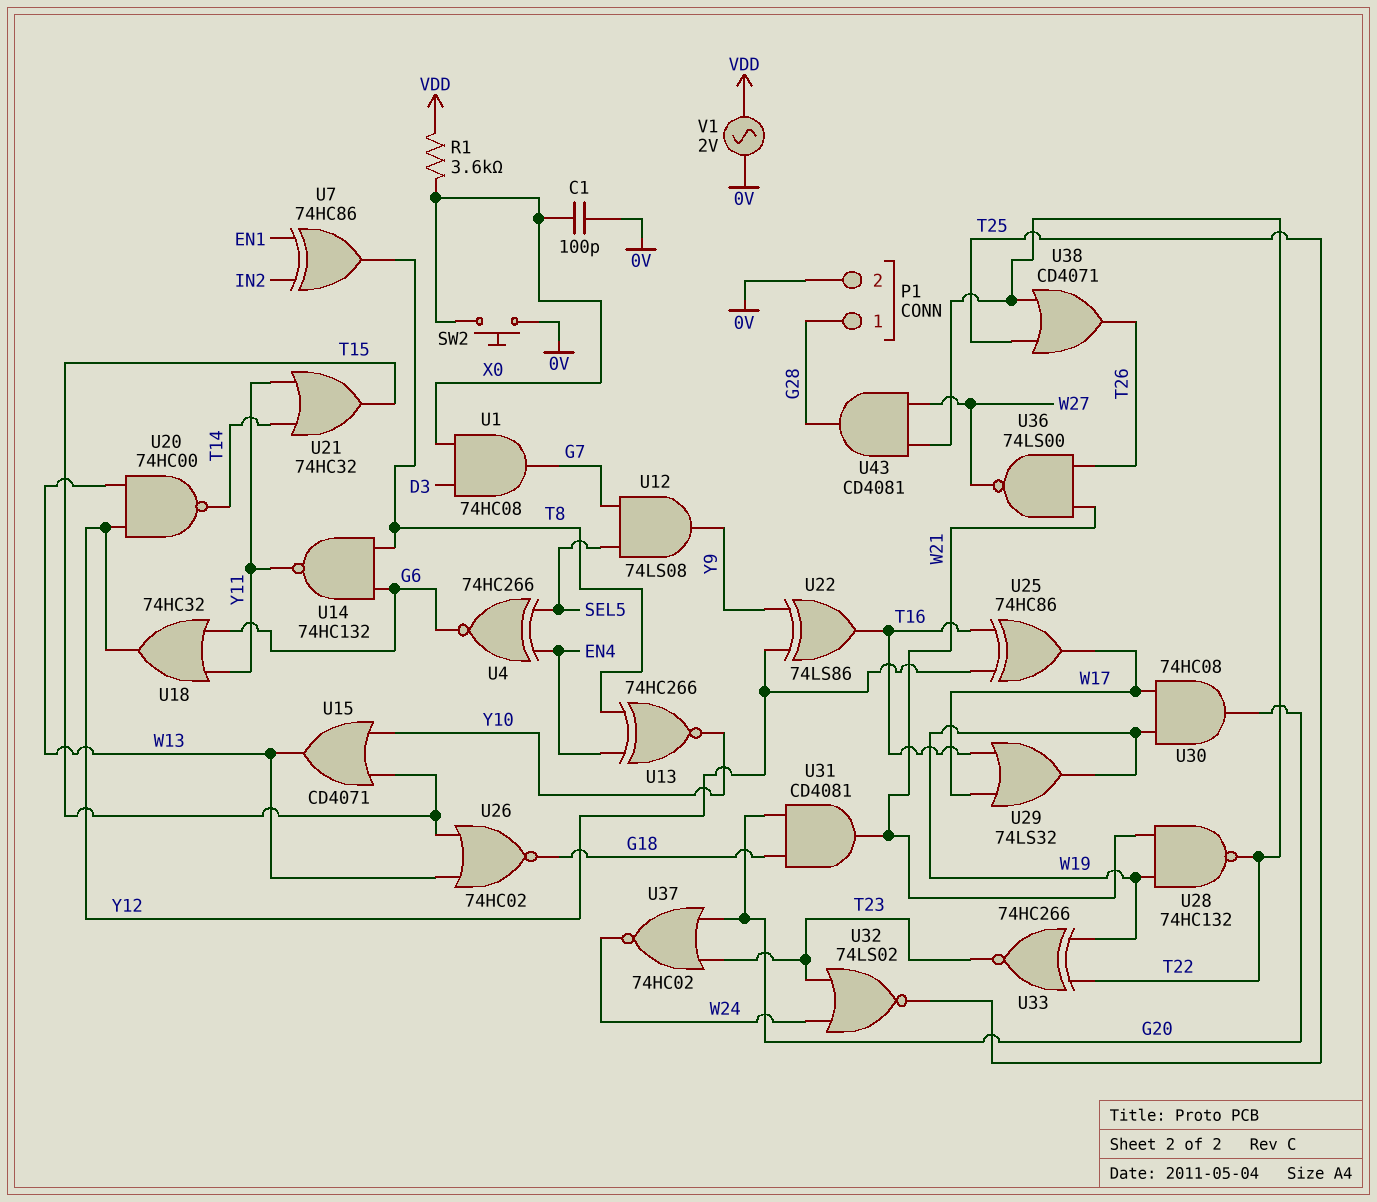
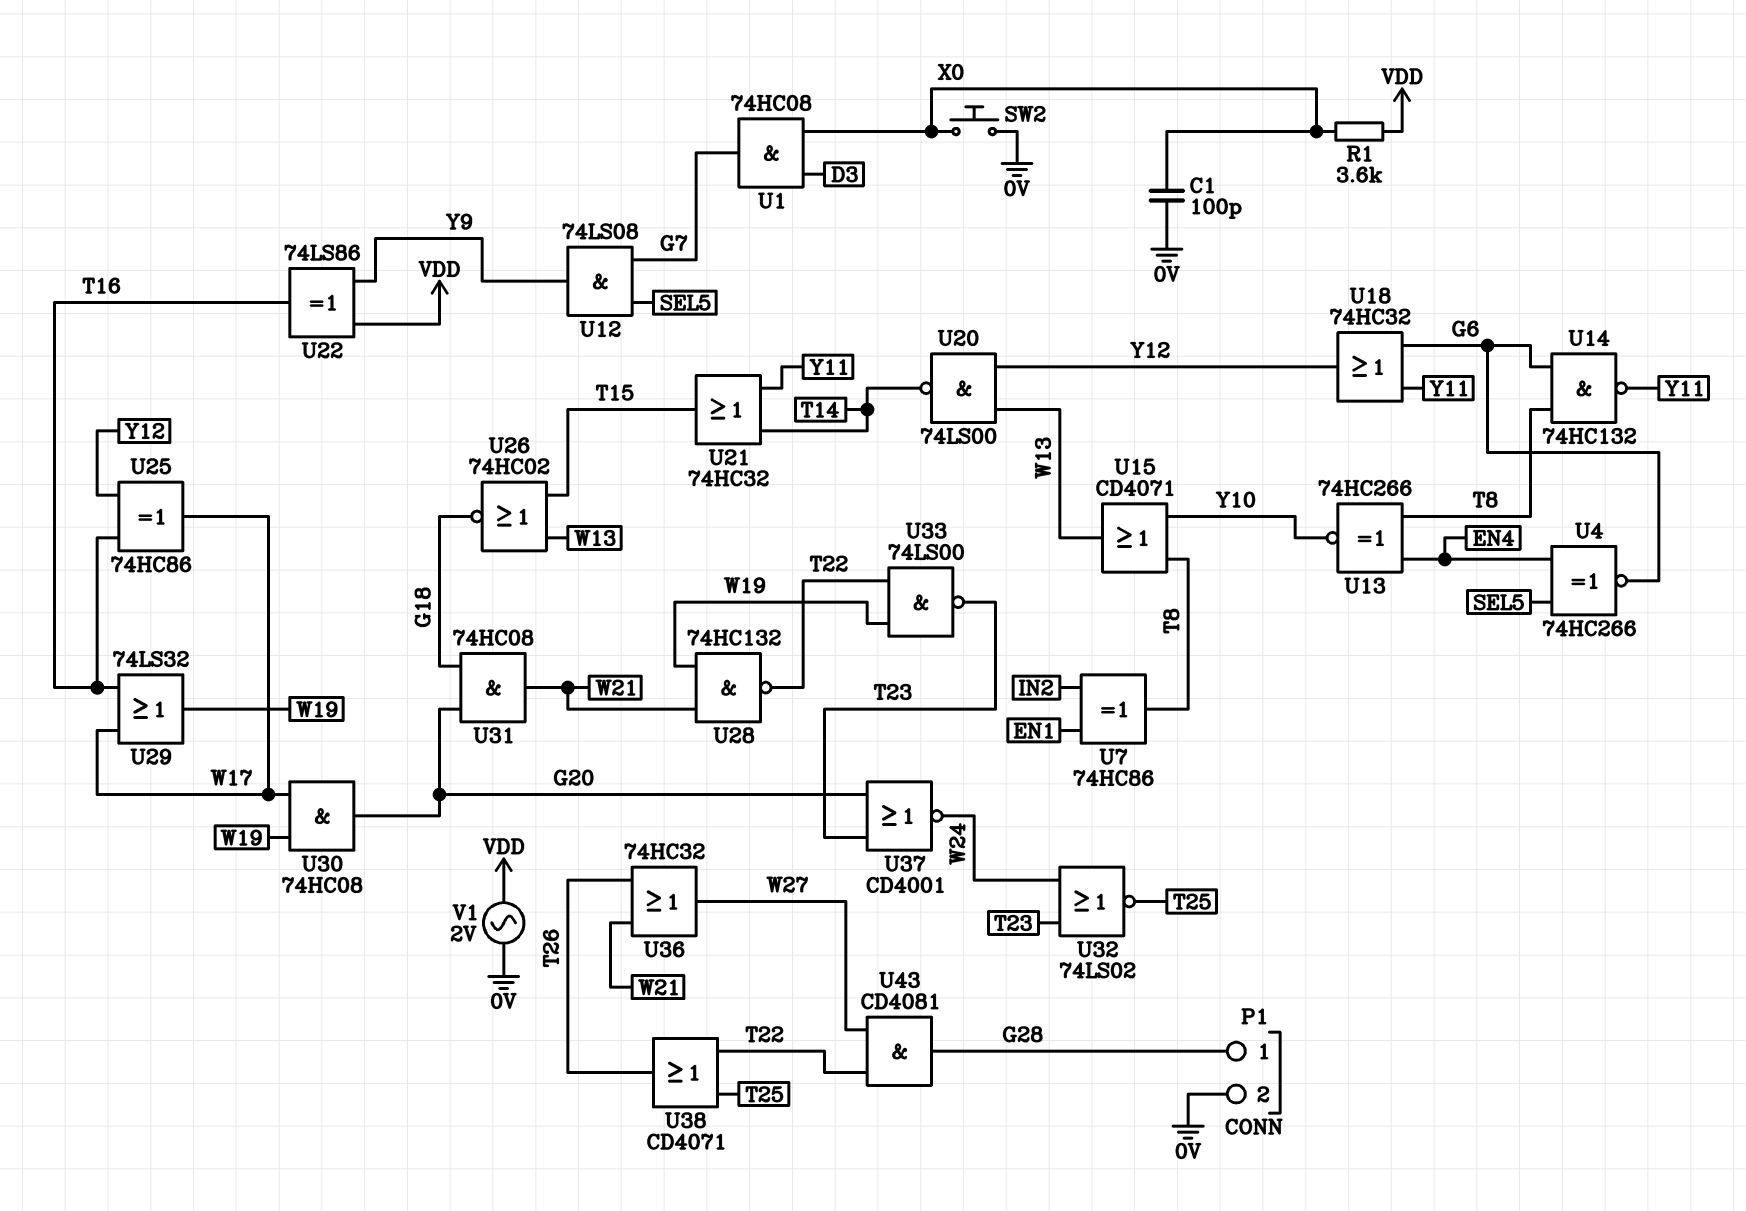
U15: OR CD4071 (in T15, in Y10, out W13) -> OR CD4071 (in T8, in Y10, out W13)
U20: NAND 74HC00 (in W13, in Y12, out T14) -> NAND 74LS00 (in W13, in Y12, out T14)
U22: XOR 74LS86 (in Y9, in Y12, out T16) -> XOR 74LS86 (in VDD, in Y9, out T16)
U31: AND CD4081 (in G18, in G20, out W21) -> AND 74HC08 (in G18, in G20, out W21)
U33: XNOR 74HC266 (in T22, in W19, out T23) -> NAND 74LS00 (in T22, in W19, out T23)
U36: NAND 74LS00 (in T26, in W21, out W27) -> OR 74HC32 (in T26, in W21, out W27)
U37: NOR 74HC02 (in G20, in T23, out W24) -> NOR CD4001 (in G20, in T23, out W24)

